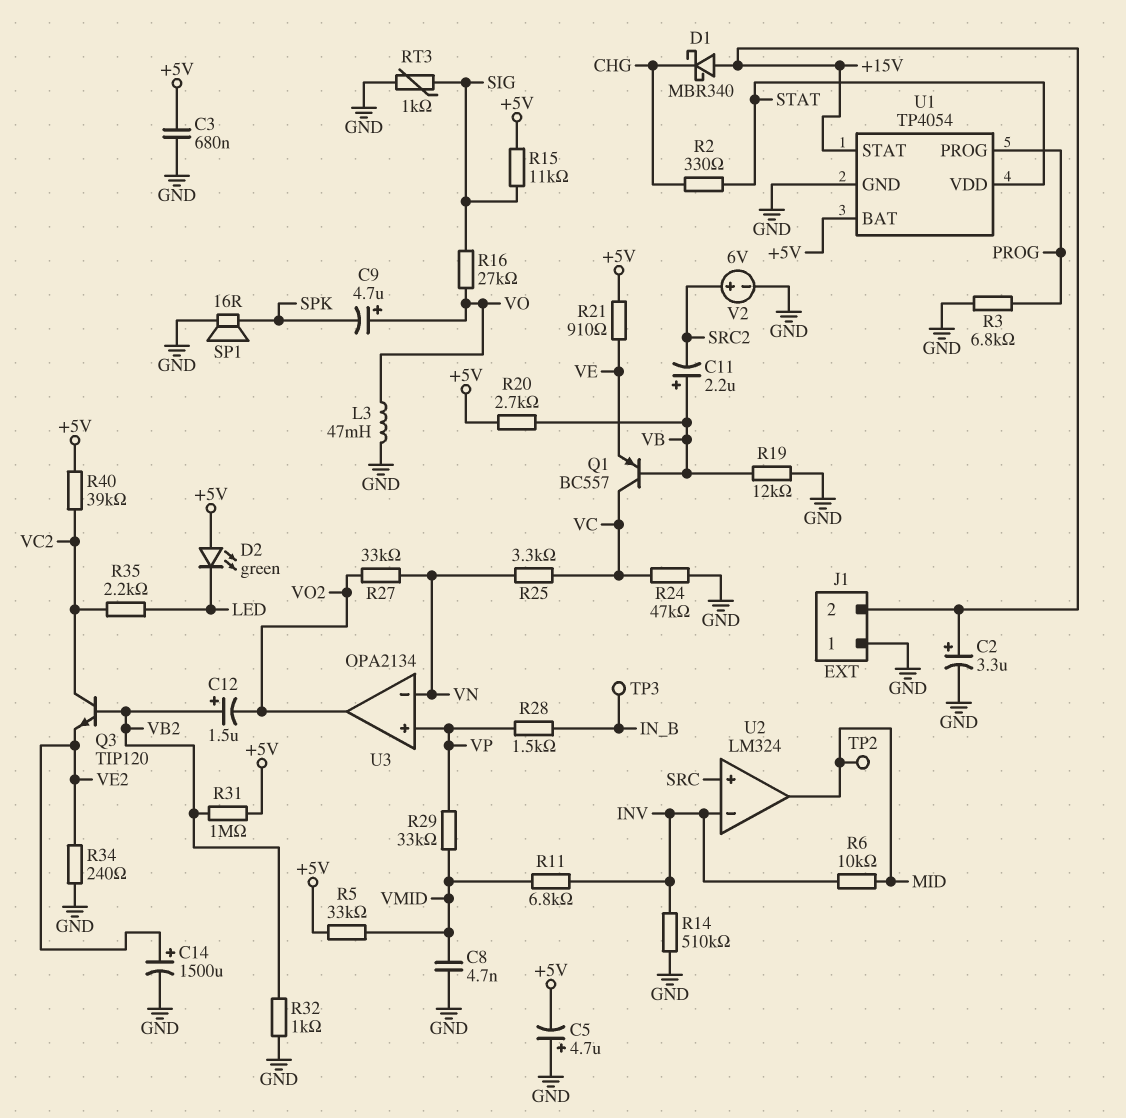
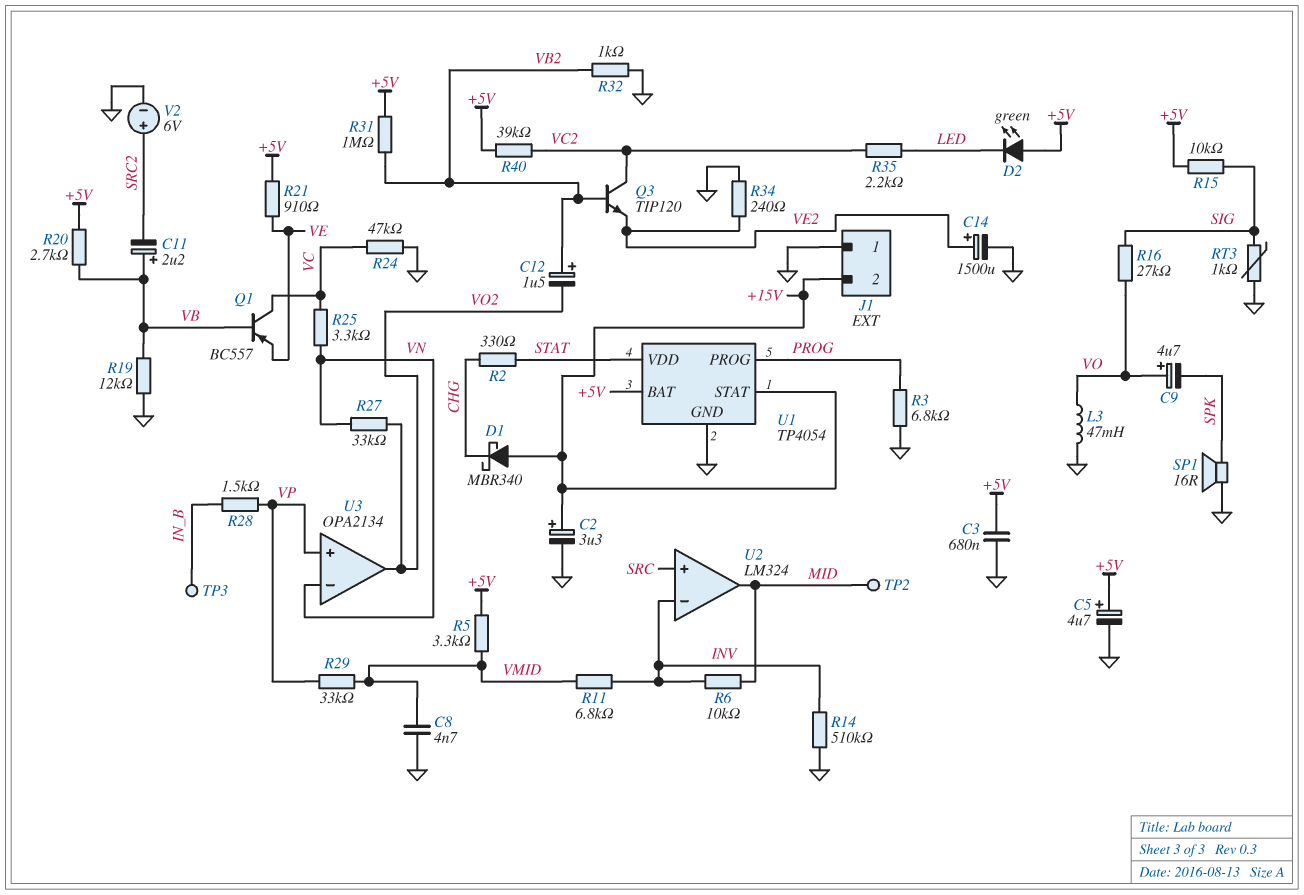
C5: 4.7uF (plus GND, minus +5V) -> 4.7uF (plus +5V, minus GND)
R5: 33k (+5V, VMID) -> 3.3k (+5V, VMID)
R15: 11k (+5V, SIG) -> 10k (+5V, SIG)

